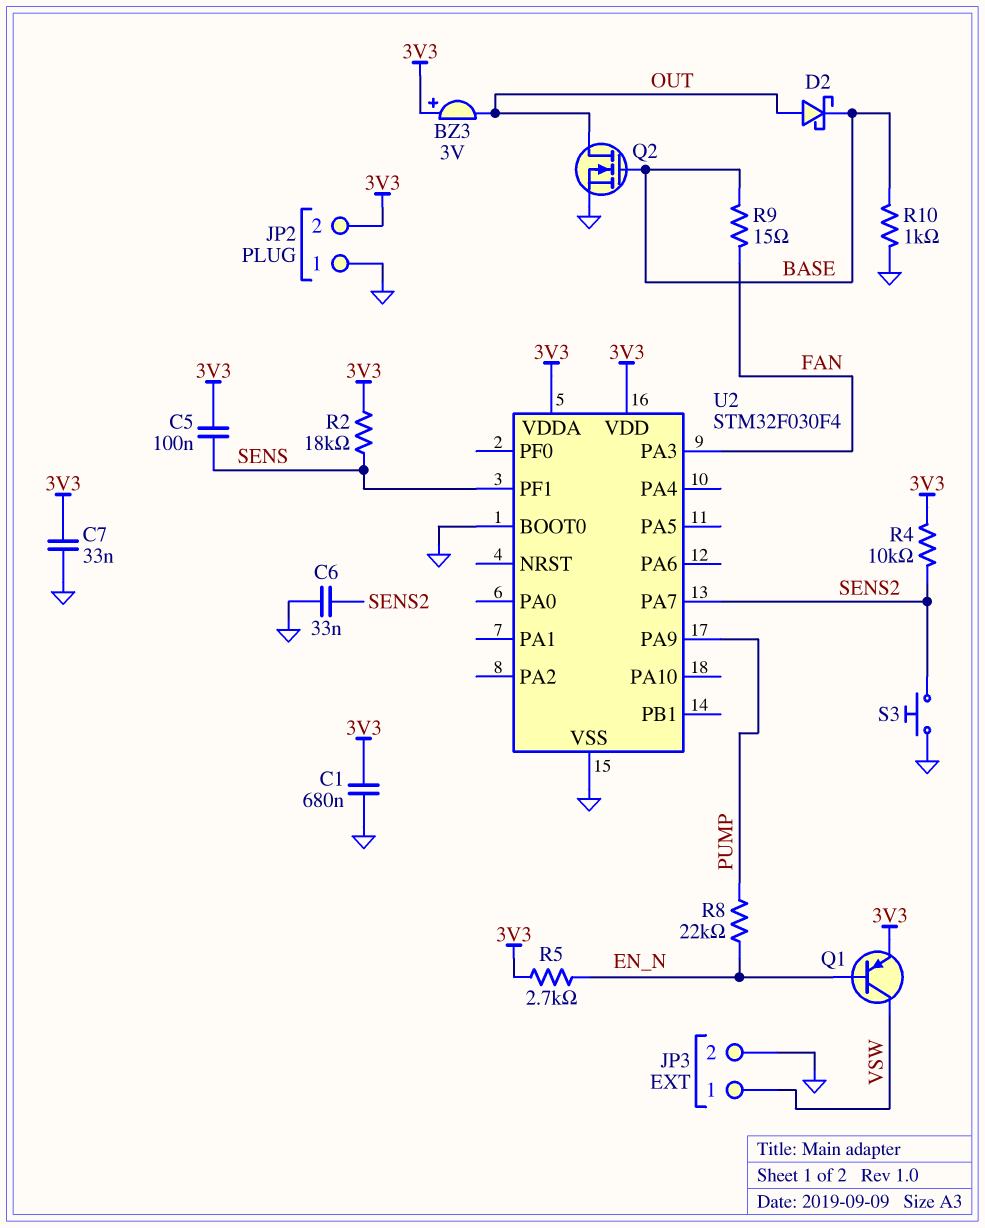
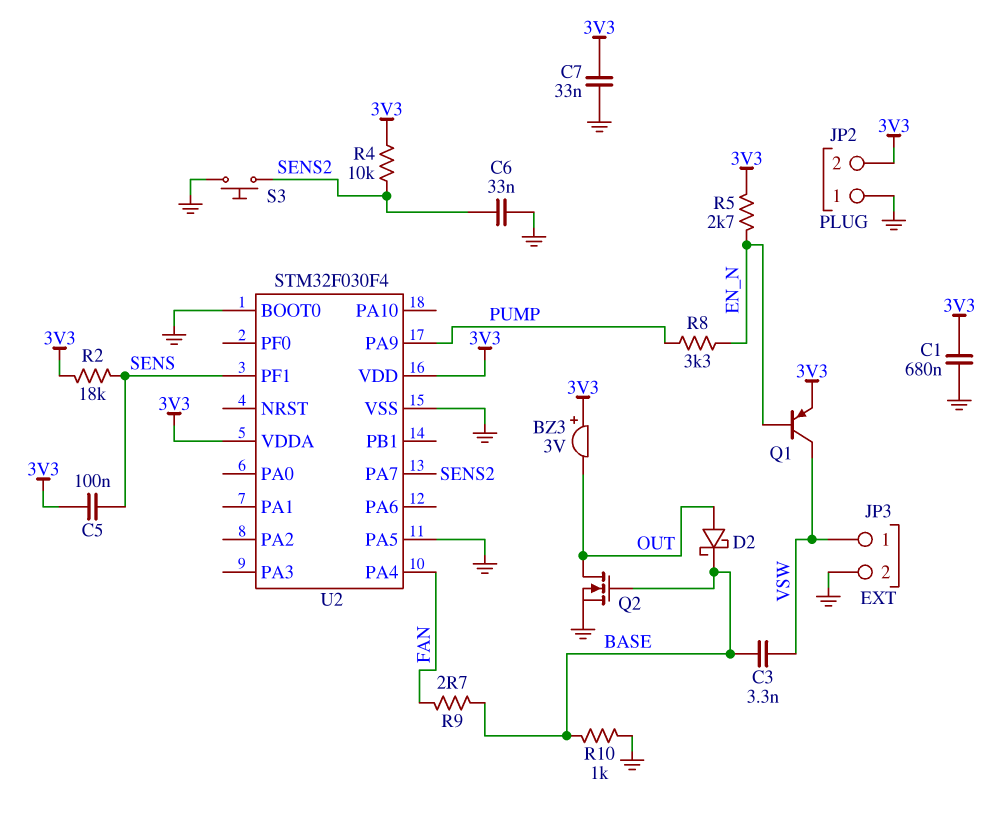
C3: none -> 3.3nF (BASE, VSW)
R8: 22k (EN_N, PUMP) -> 3.3k (EN_N, PUMP)
R9: 15 (BASE, FAN) -> 2.7 (BASE, FAN)
U2 pin PA3: FAN -> none
U2 pin PA4: none -> FAN
U2 pin PA5: none -> GND

